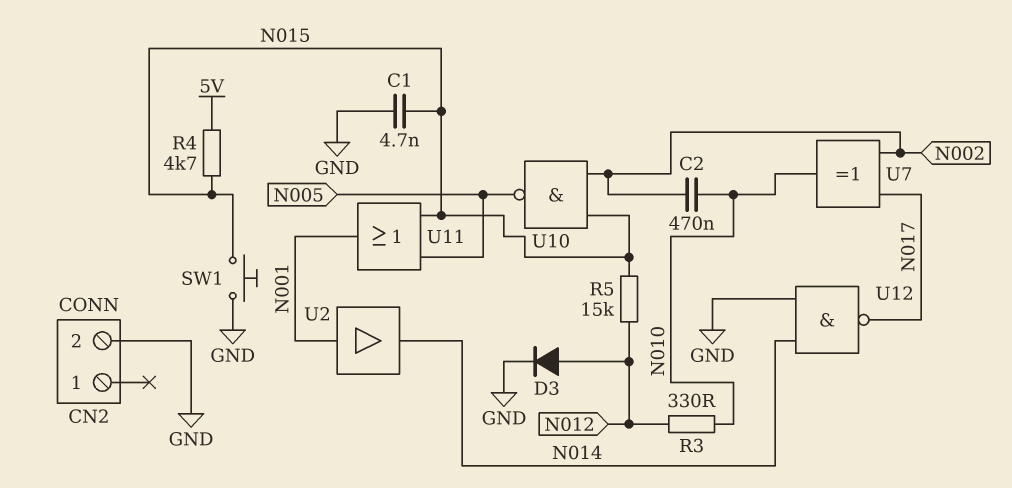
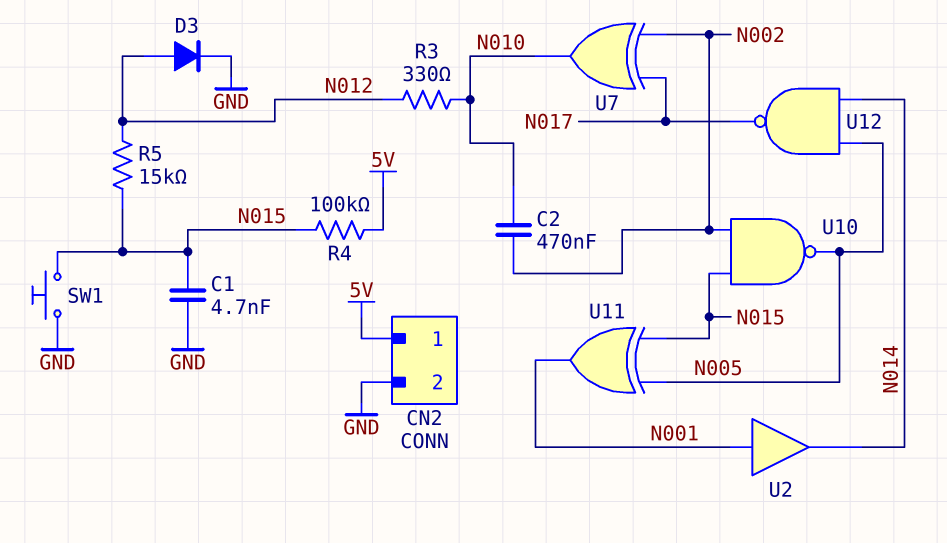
CN2 pin 1: none -> 5V
R4: 4.7k (5V, N015) -> 100k (5V, N015)
U11: OR (in N005, in N015, out N001) -> XOR (in N005, in N015, out N001)
U12: NAND (in GND, in N014, out N017) -> NAND (in N005, in N014, out N017)

